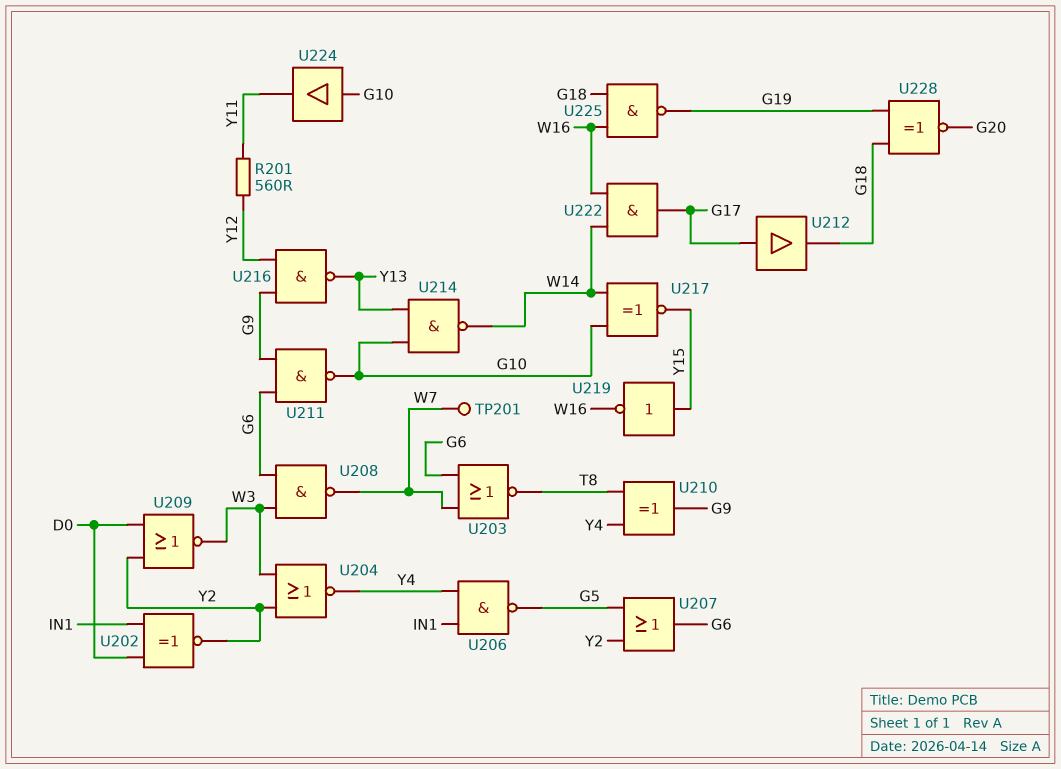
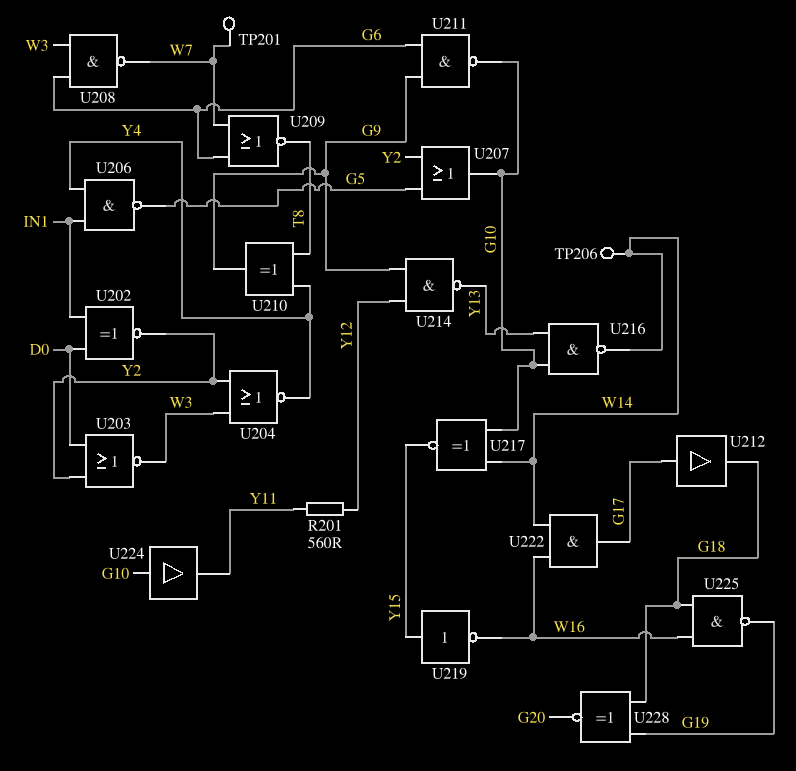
TP206: none -> test point (W14)
U203: NOR (in G6, in W7, out T8) -> NOR (in D0, in Y2, out W3)
U207: OR (in G5, in Y2, out G6) -> OR (in G5, in Y2, out G10)
U209: NOR (in D0, in Y2, out W3) -> NOR (in G6, in W7, out T8)
U214: NAND (in G10, in Y13, out W14) -> NAND (in G9, in Y12, out Y13)
U216: NAND (in G9, in Y12, out Y13) -> NAND (in G10, in Y13, out W14)

